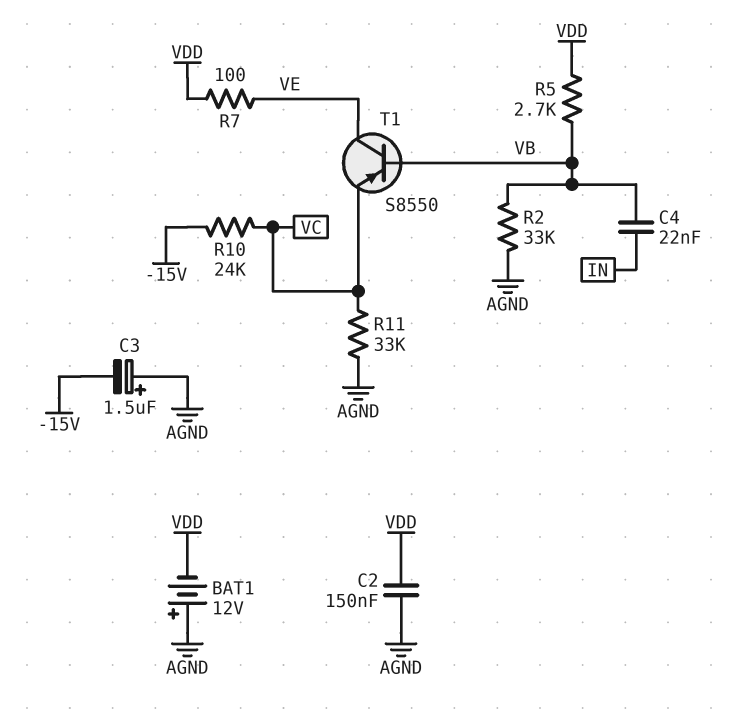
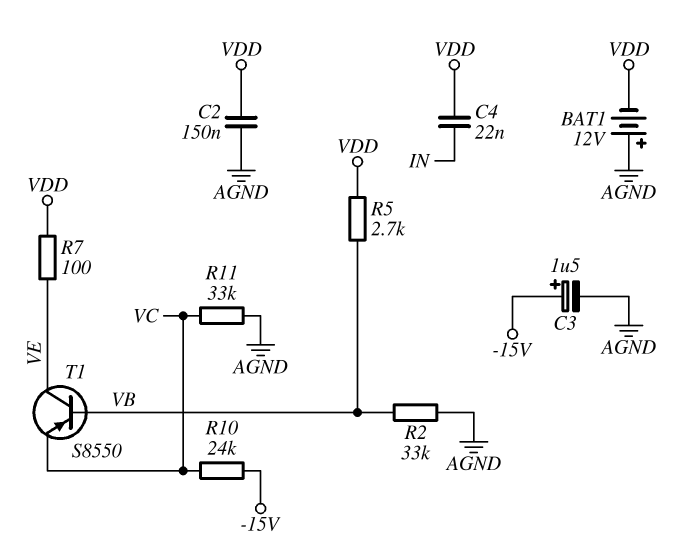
C3: 1.5uF (plus AGND, minus -15V) -> 1.5uF (plus -15V, minus AGND)
C4: 22nF (IN, VB) -> 22nF (IN, VDD)

